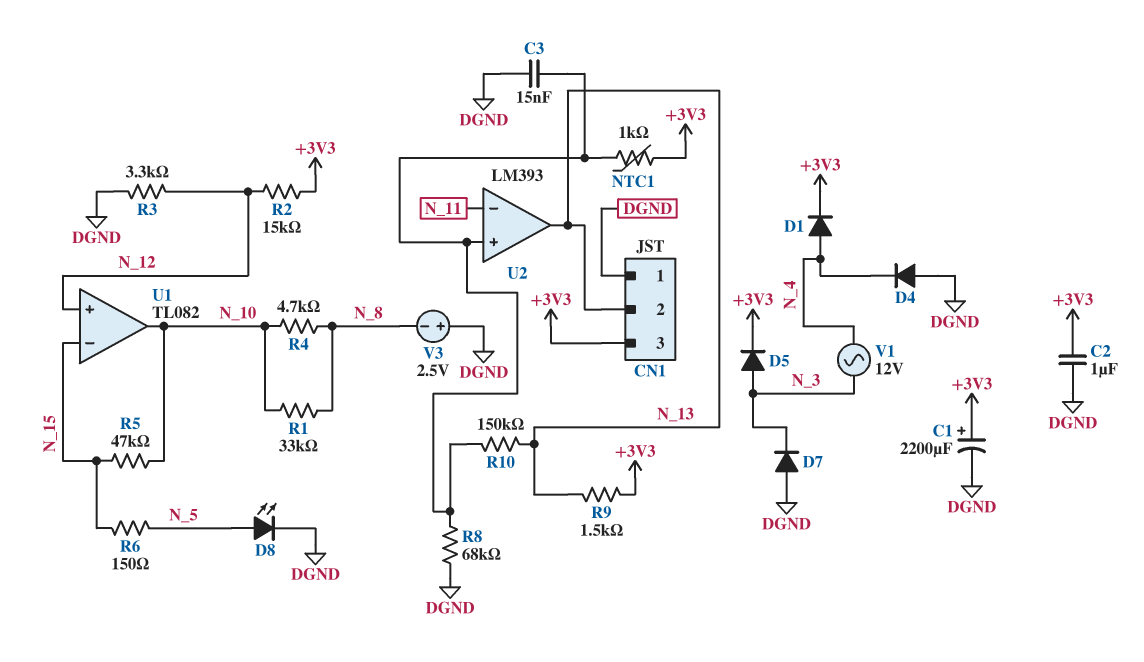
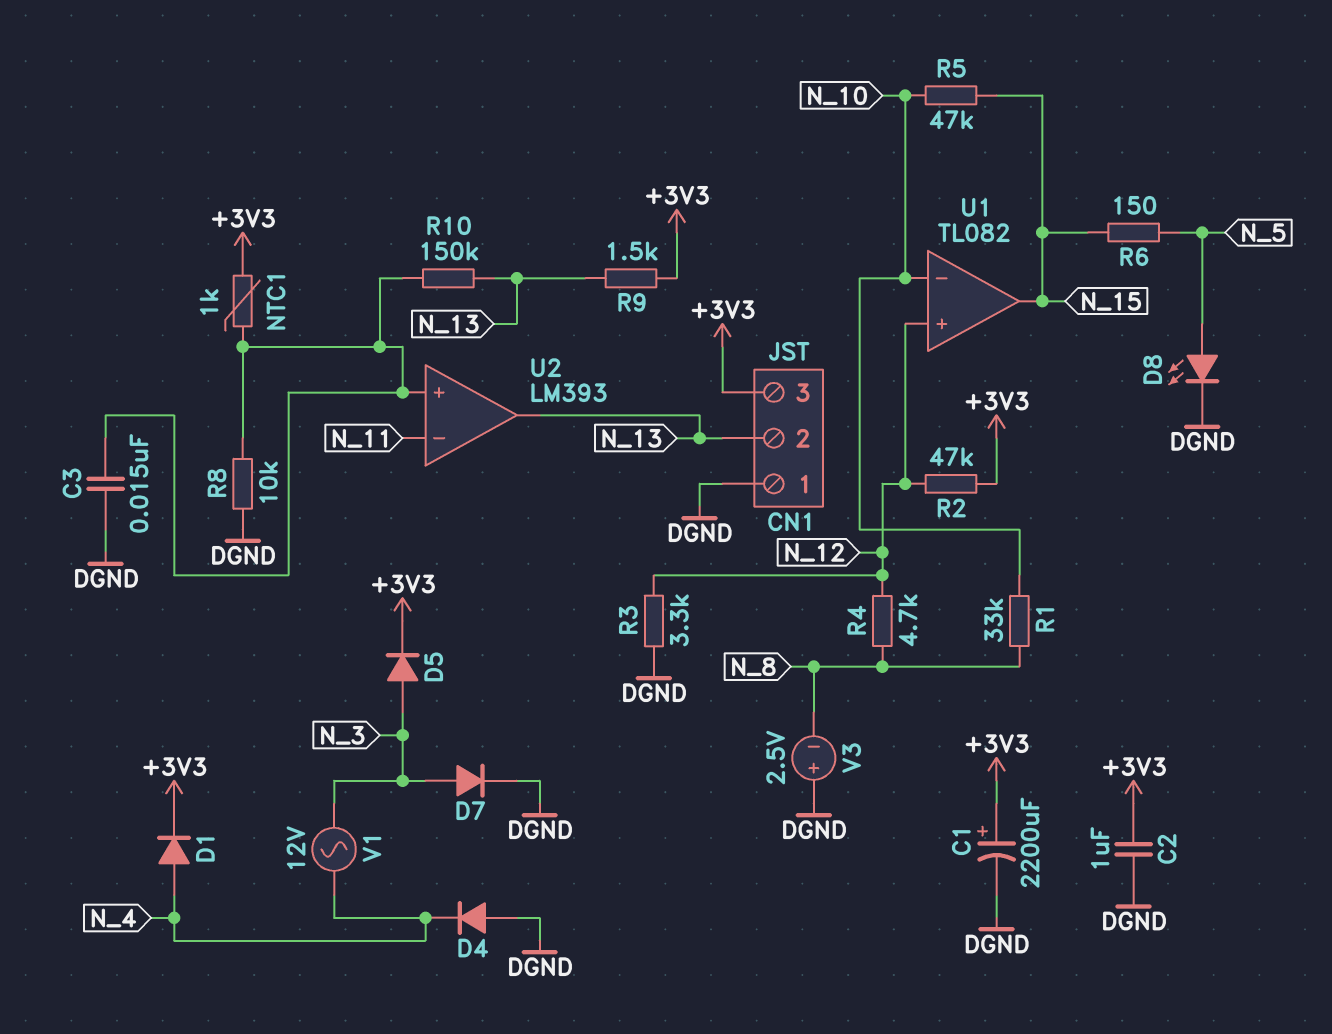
D7: diode (A DGND, K N_3) -> diode (A N_3, K DGND)
R2: 15k (+3V3, N_12) -> 47k (+3V3, N_12)
R4: 4.7k (N_8, N_10) -> 4.7k (N_8, N_12)
R8: 68k (DGND, U2/in+) -> 10k (DGND, U2/in+)
U1 pin in-: N_15 -> N_10
U1 pin out: N_10 -> N_15

